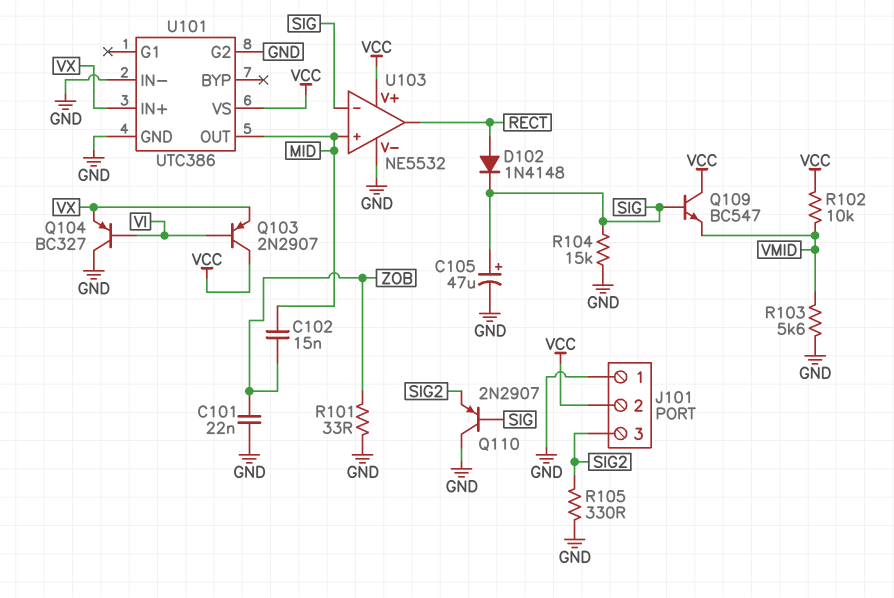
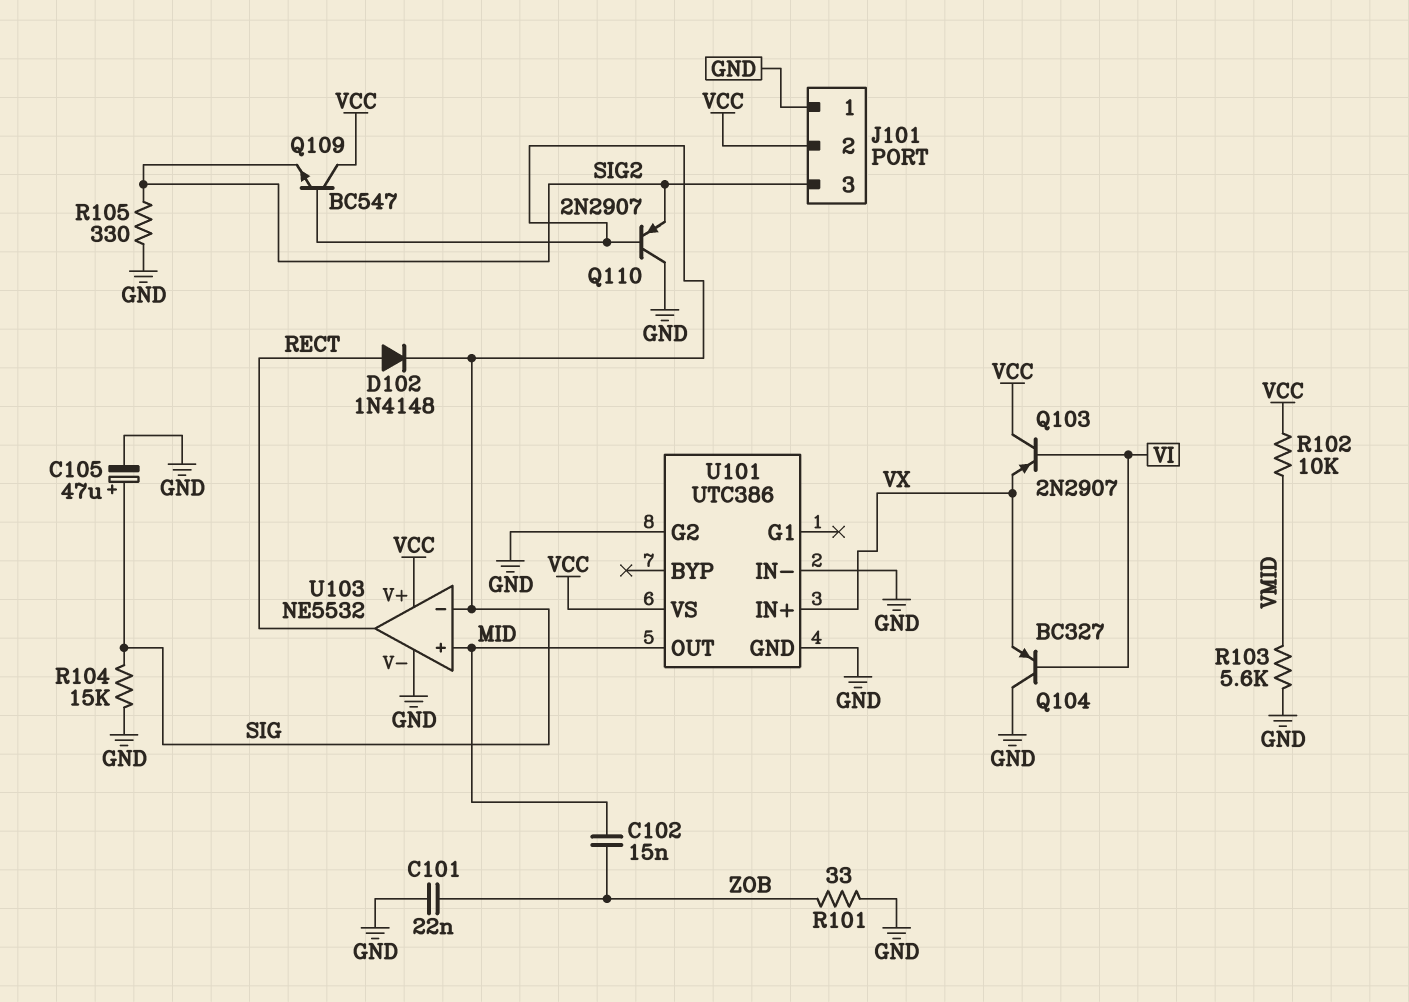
Q109: NPN BC547 (B SIG, C VCC, E VMID) -> NPN BC547 (B SIG, C VCC, E SIG2)

